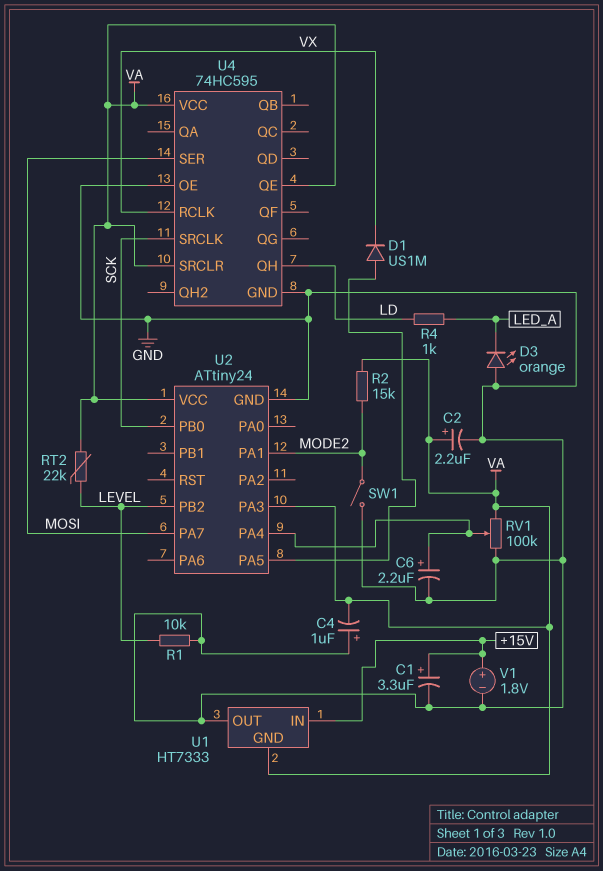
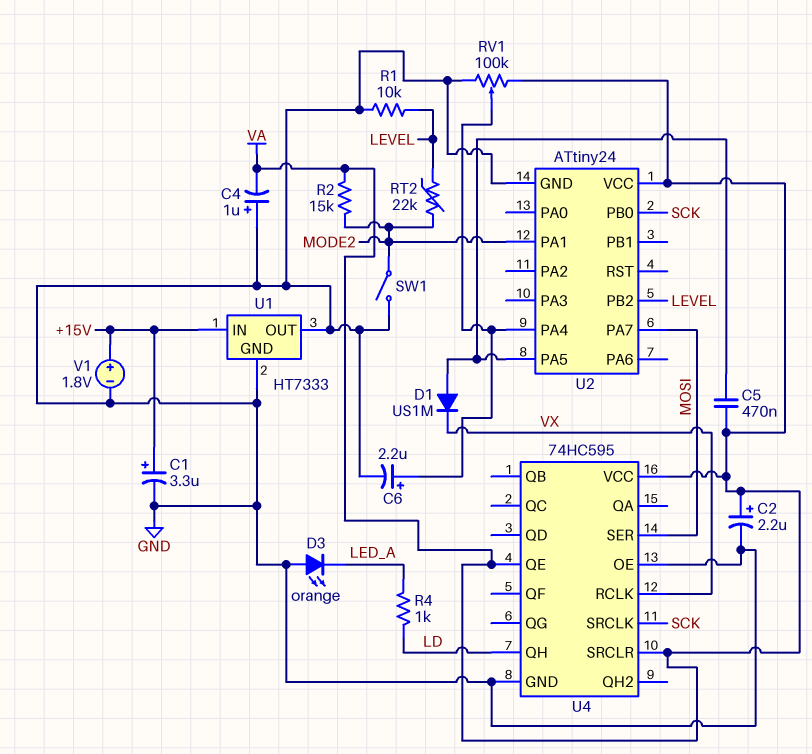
C5: none -> 470nF (U2/PA5, VA)
RT2: 22k (LEVEL, VA) -> 22k (LEVEL, MODE2)
U1 pin GND: VA -> GND
U2 pin PA3: VA -> none

